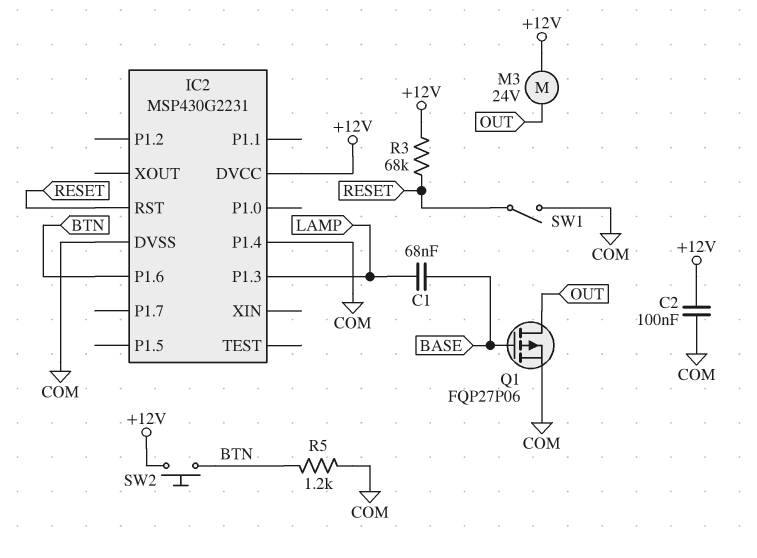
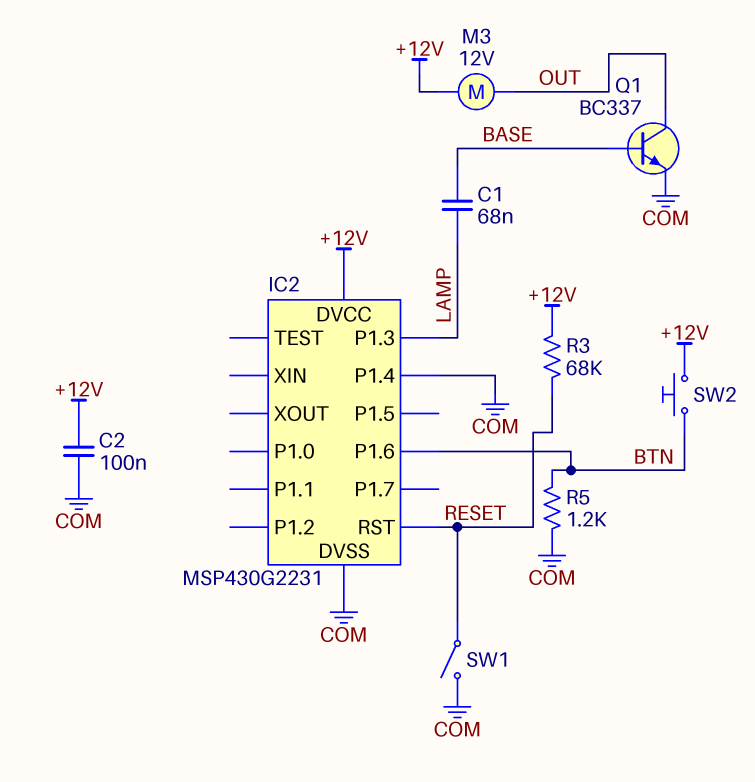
M3: motor 24V (+12V, OUT) -> motor 12V (+12V, OUT)
Q1: PMOS FQP27P06 (G BASE, D OUT, S COM) -> NPN BC337 (B BASE, C OUT, E COM)

